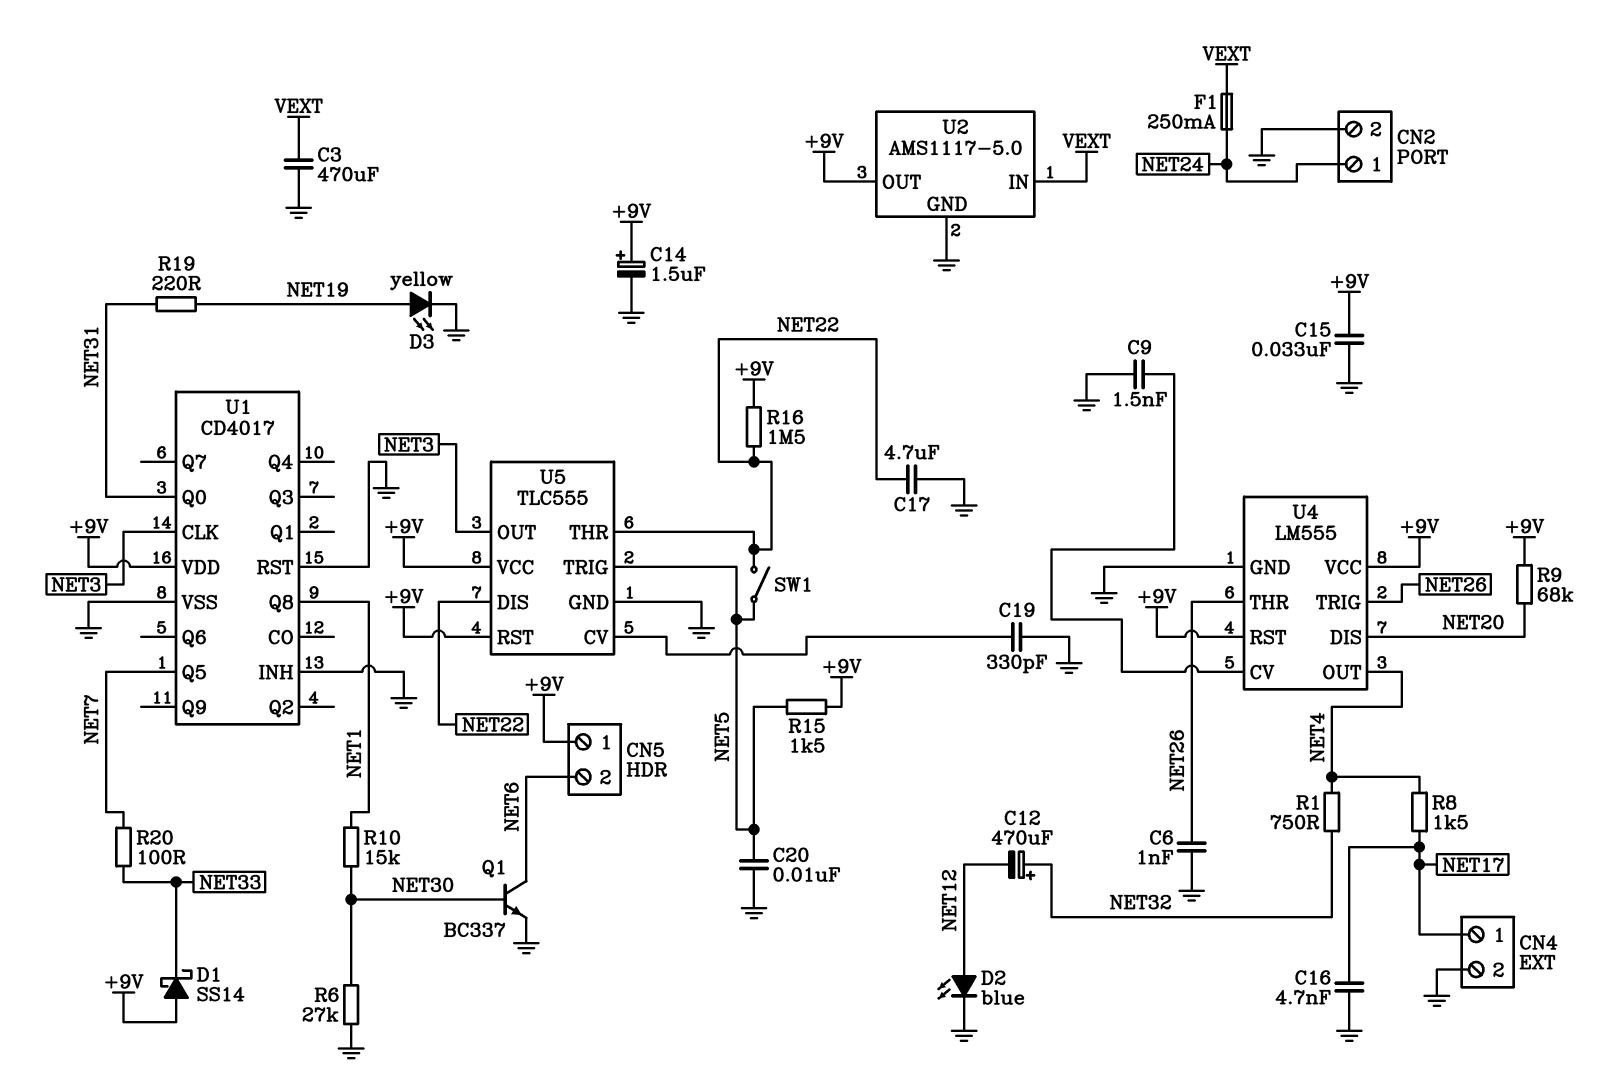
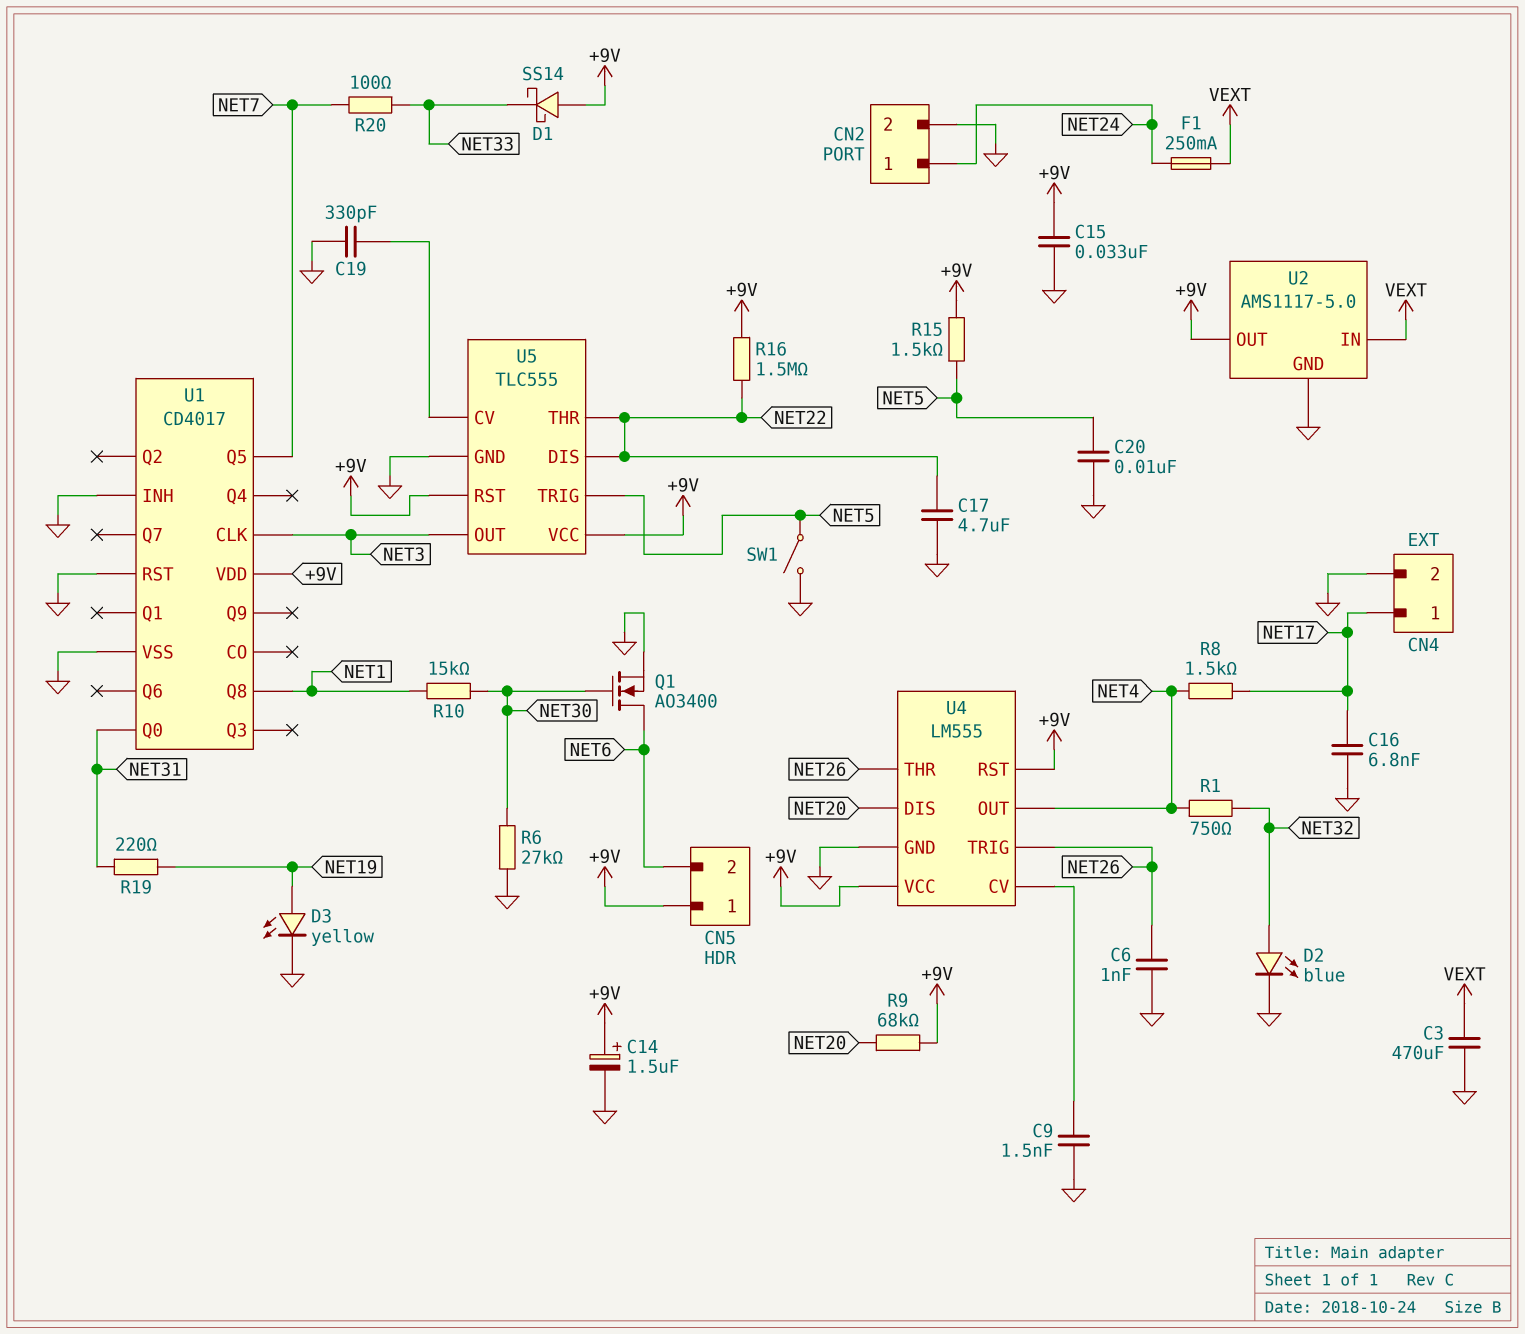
C12: 470uF (plus NET32, minus NET12) -> none
C16: 4.7nF (GND, NET17) -> 6.8nF (GND, NET17)
D2: LED blue (A NET12, K GND) -> LED blue (A NET32, K GND)
Q1: NPN BC337 (B NET30, C NET6, E GND) -> NMOS AO3400 (G NET30, D NET6, S GND)
SW1: switch (NET5, NET22) -> switch (GND, NET5)

